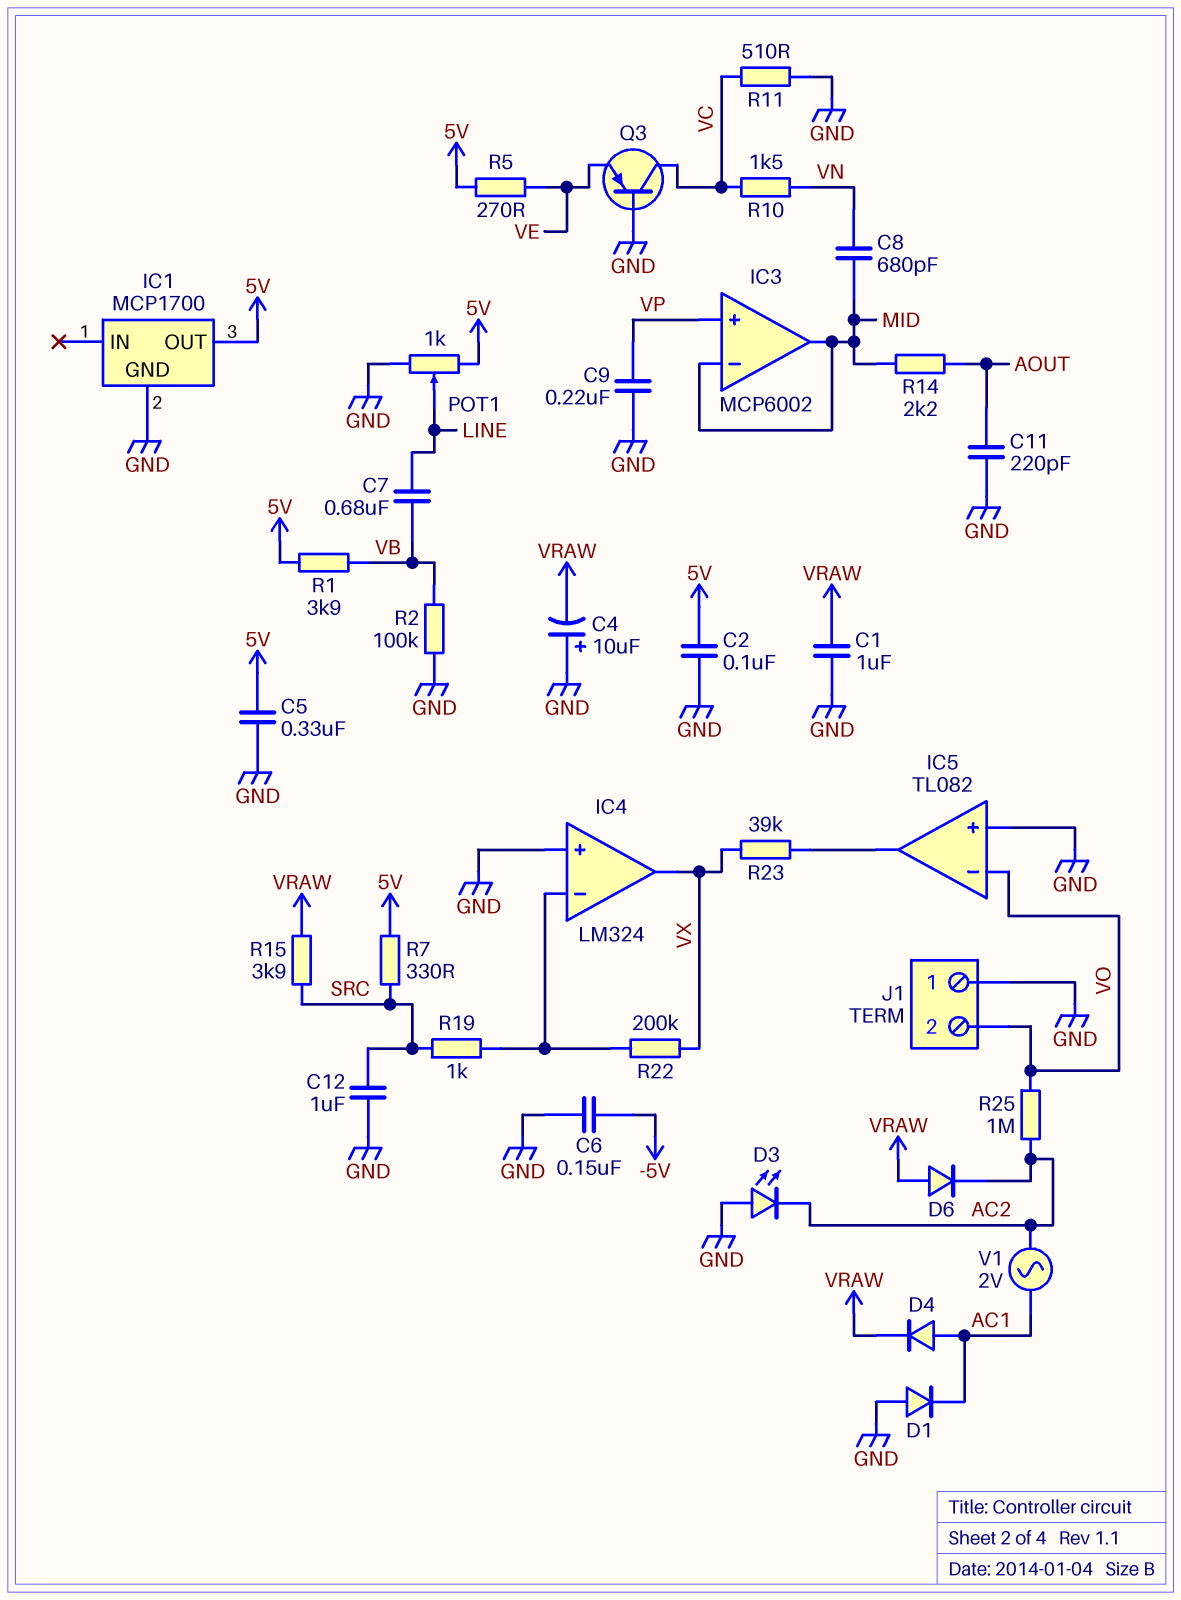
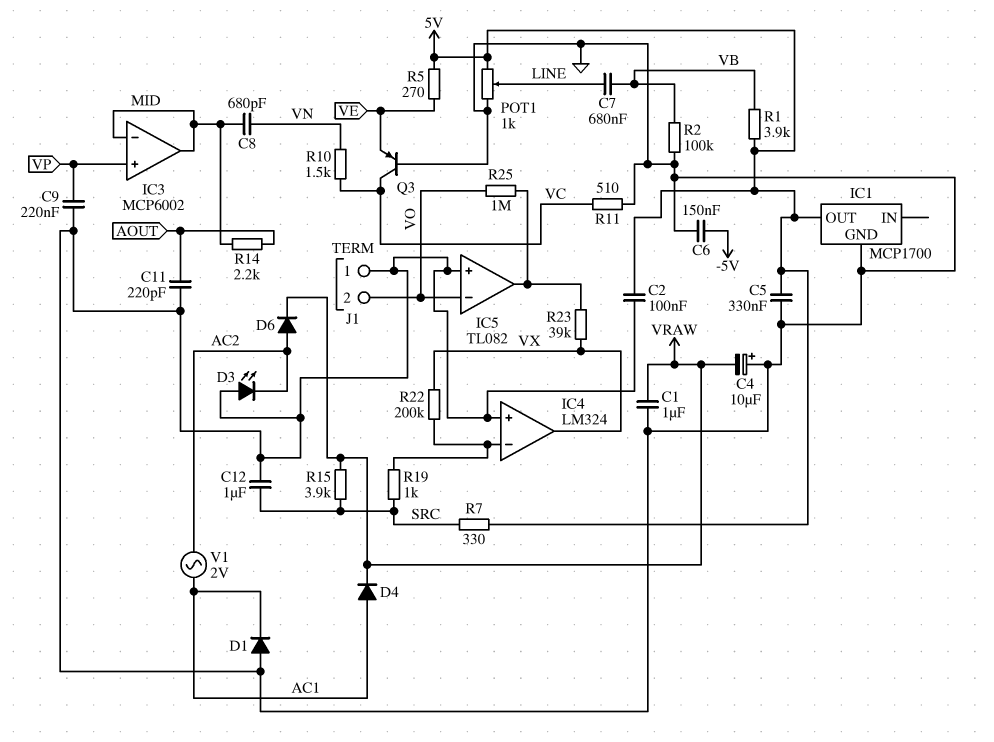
D6: diode (A VRAW, K AC2) -> diode (A AC2, K VRAW)
R25: 1M (AC2, VO) -> 1M (IC5/out, VO)

